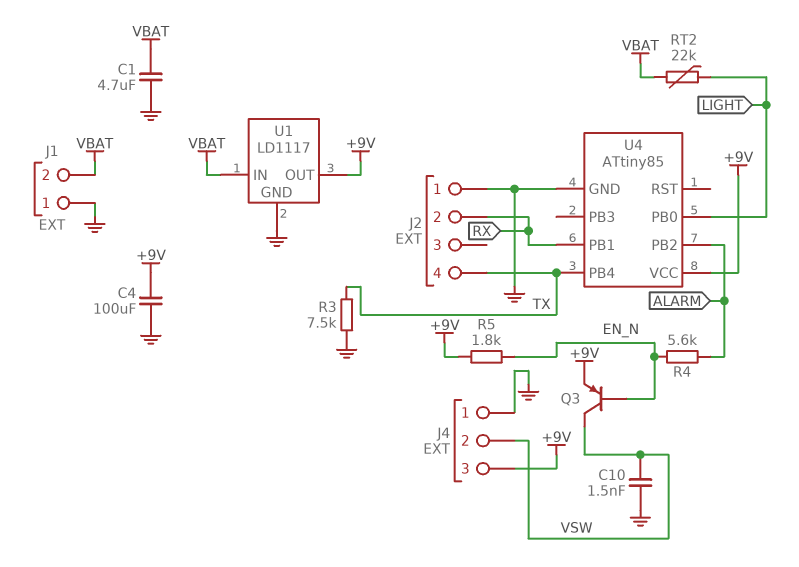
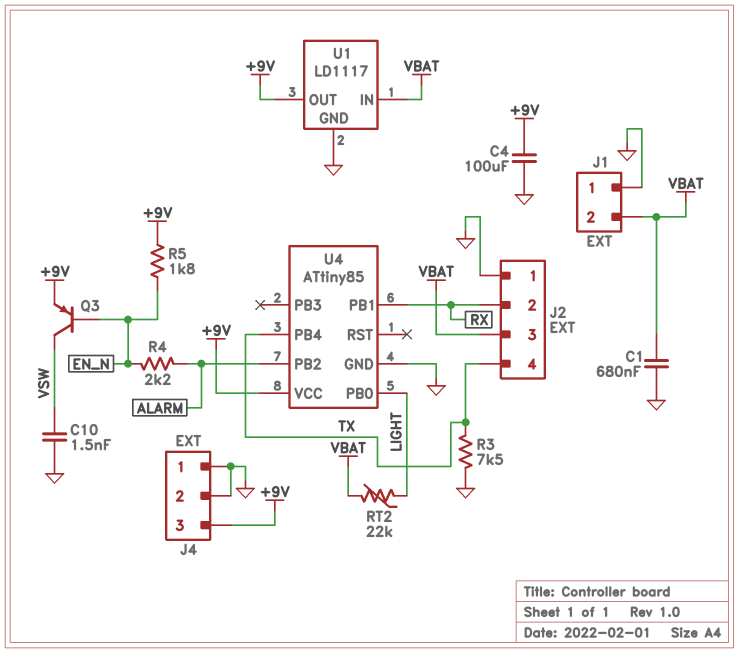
C1: 4.7uF (GND, VBAT) -> 680nF (GND, VBAT)
J2 pin 3: none -> VBAT
J4 pin 2: VSW -> GND
R4: 5.6k (ALARM, EN_N) -> 2.2k (ALARM, EN_N)

